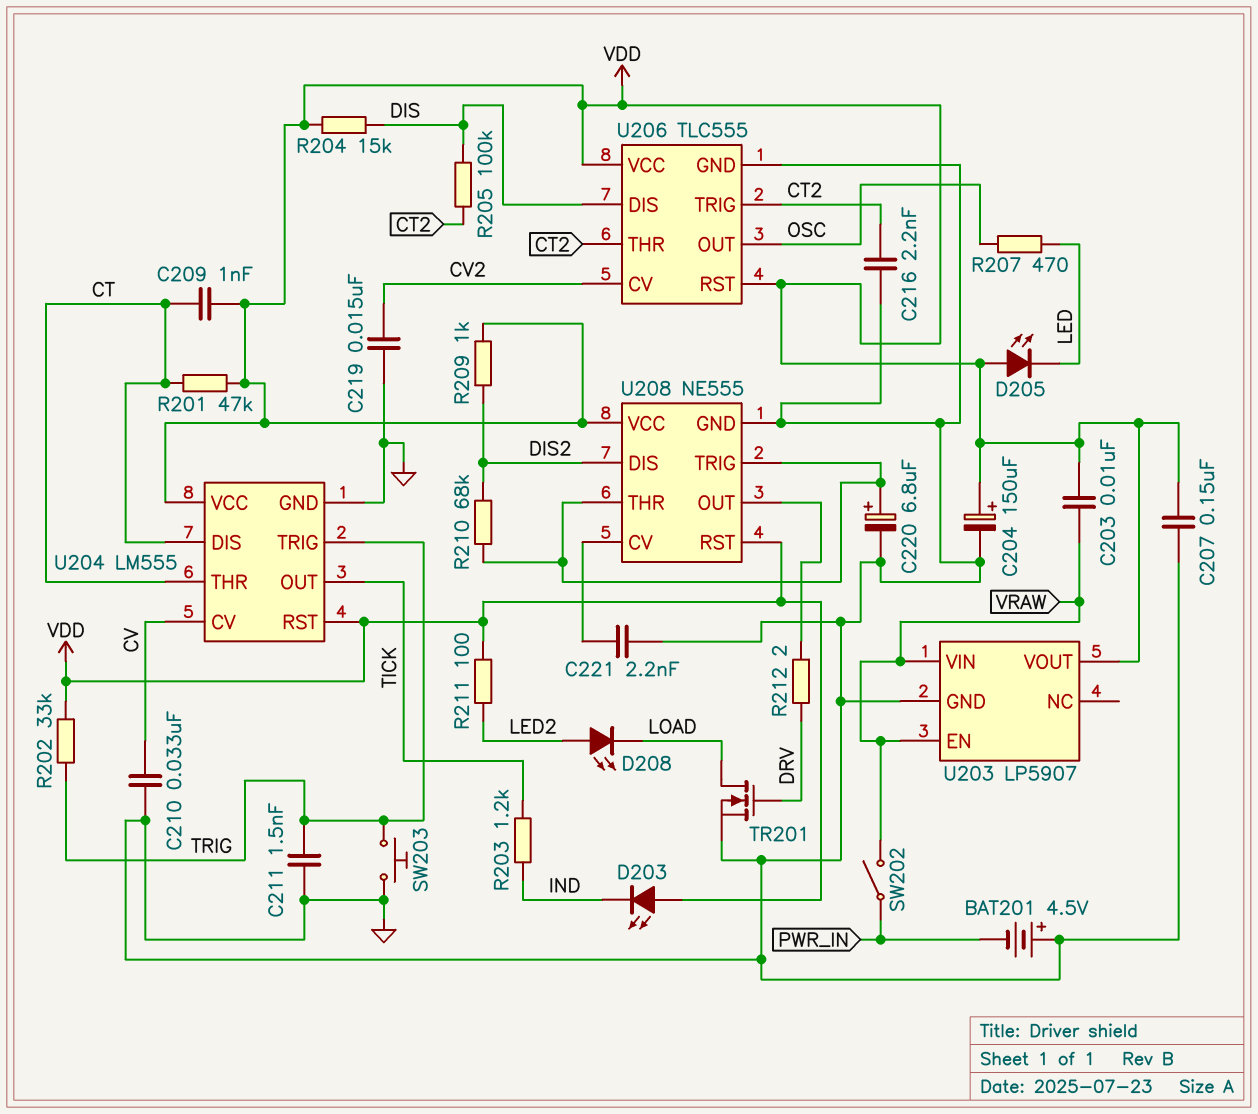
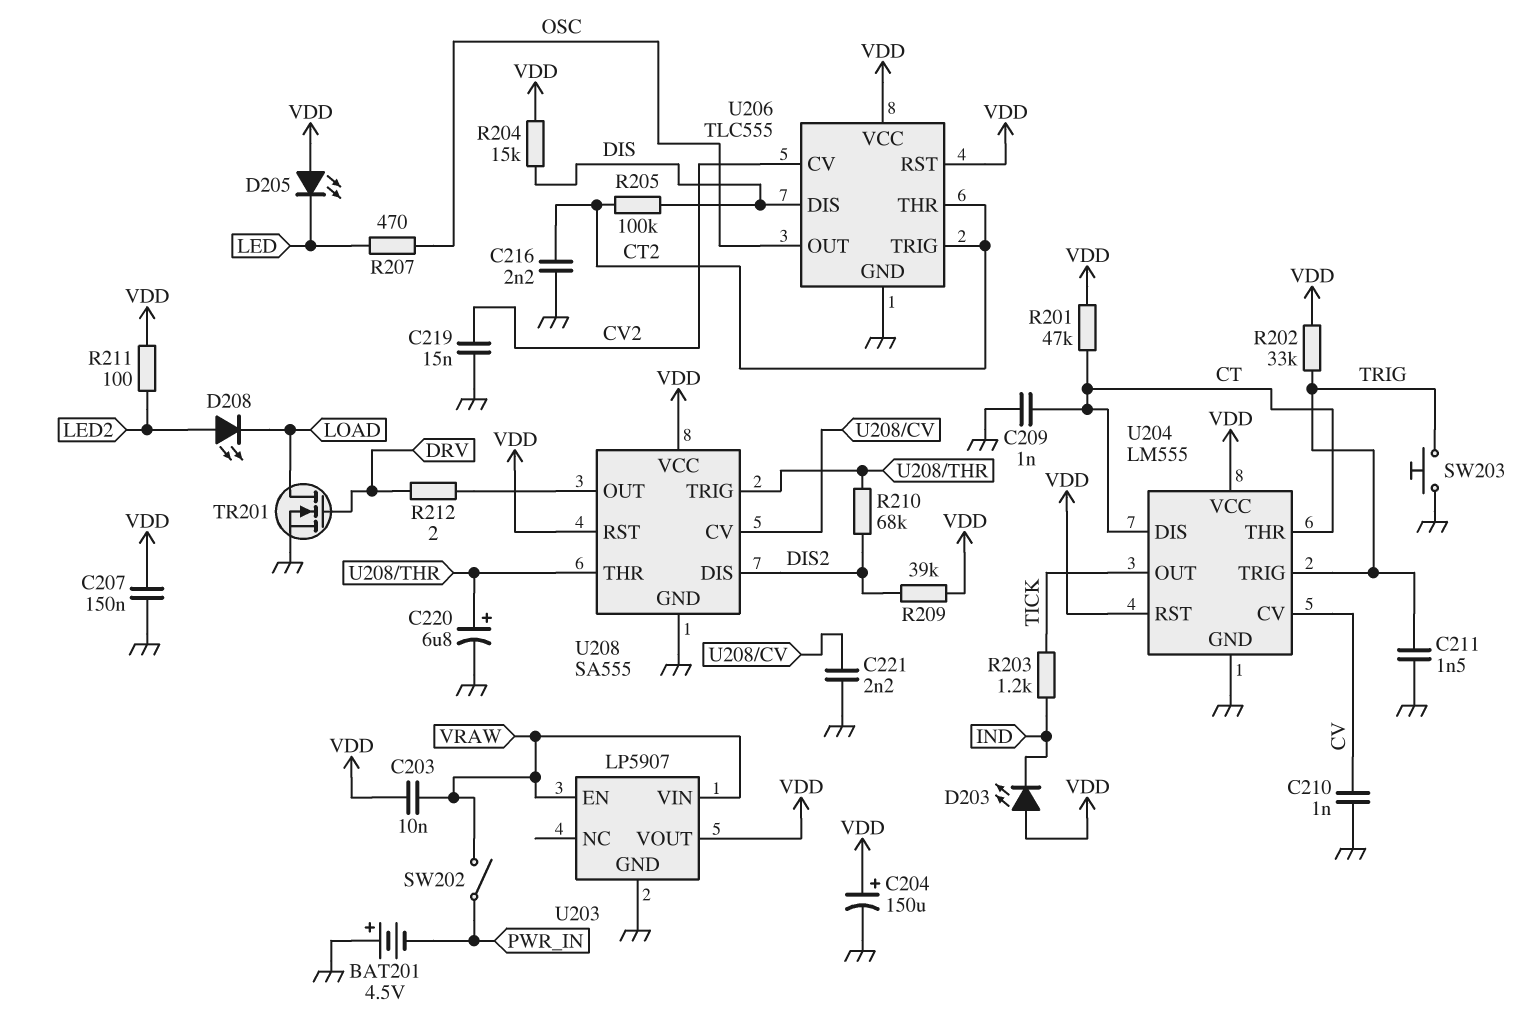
C209: 1nF (CT, VDD) -> 1nF (CT, GND)
C210: 33nF (CV, GND) -> 1nF (CV, GND)
R209: 1k (DIS2, VDD) -> 39k (DIS2, VDD)
U208: NE555 -> SA555

